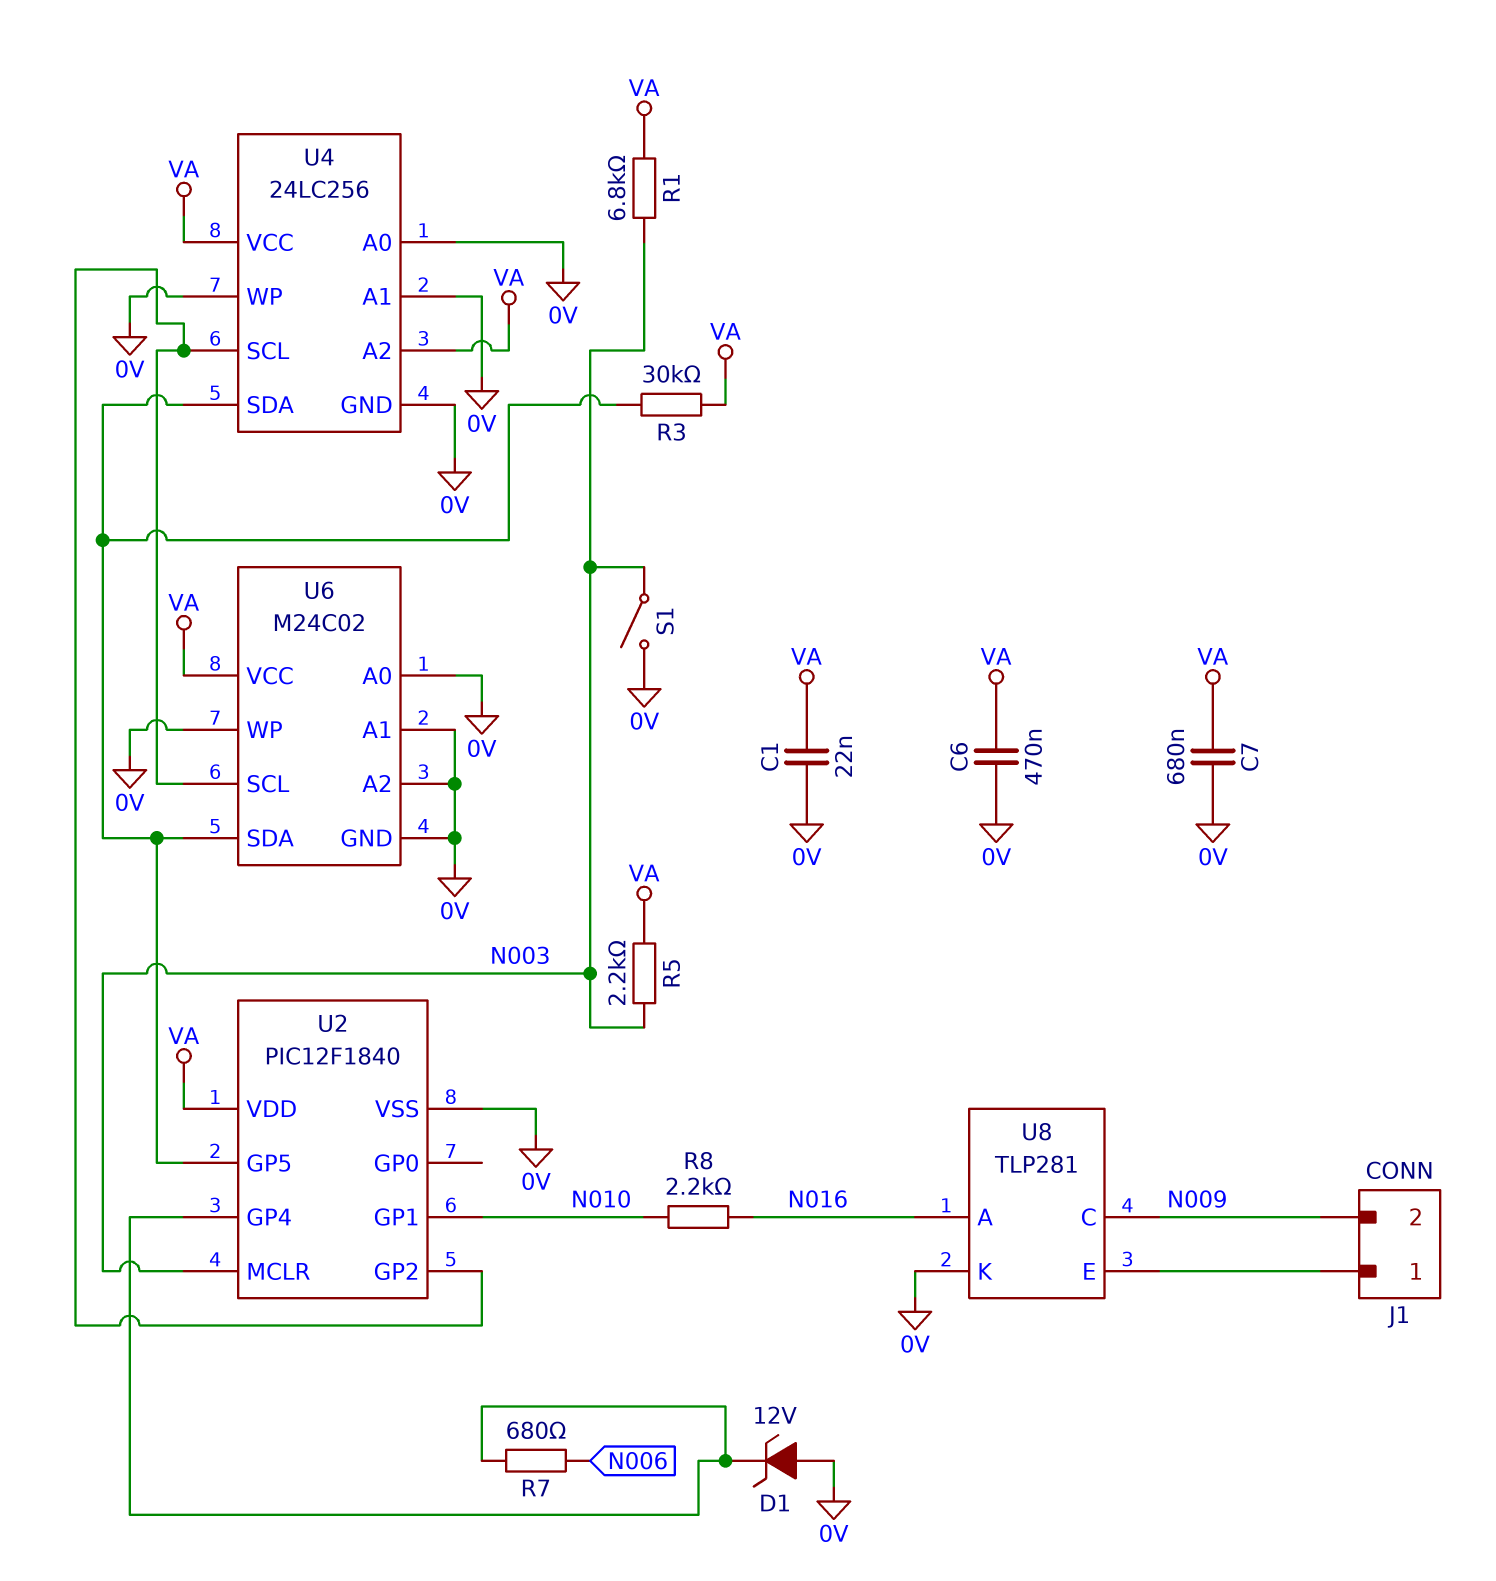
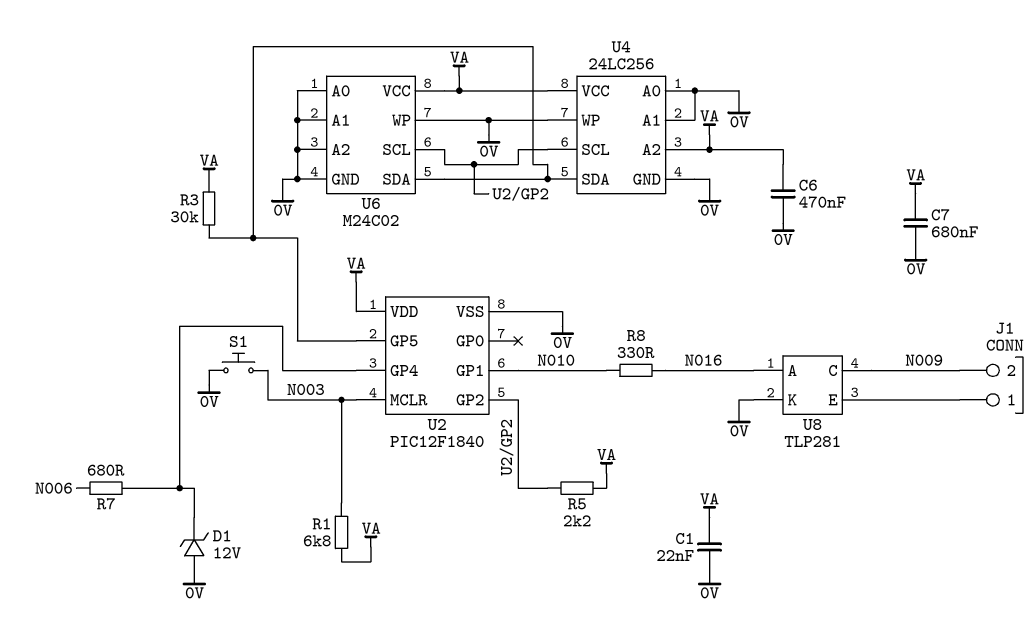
R5: 2.2k (N003, VA) -> 2.2k (U2/GP2, VA)
R8: 2.2k (N010, N016) -> 330 (N010, N016)
S1: switch (0V, N003) -> button (0V, N003)

